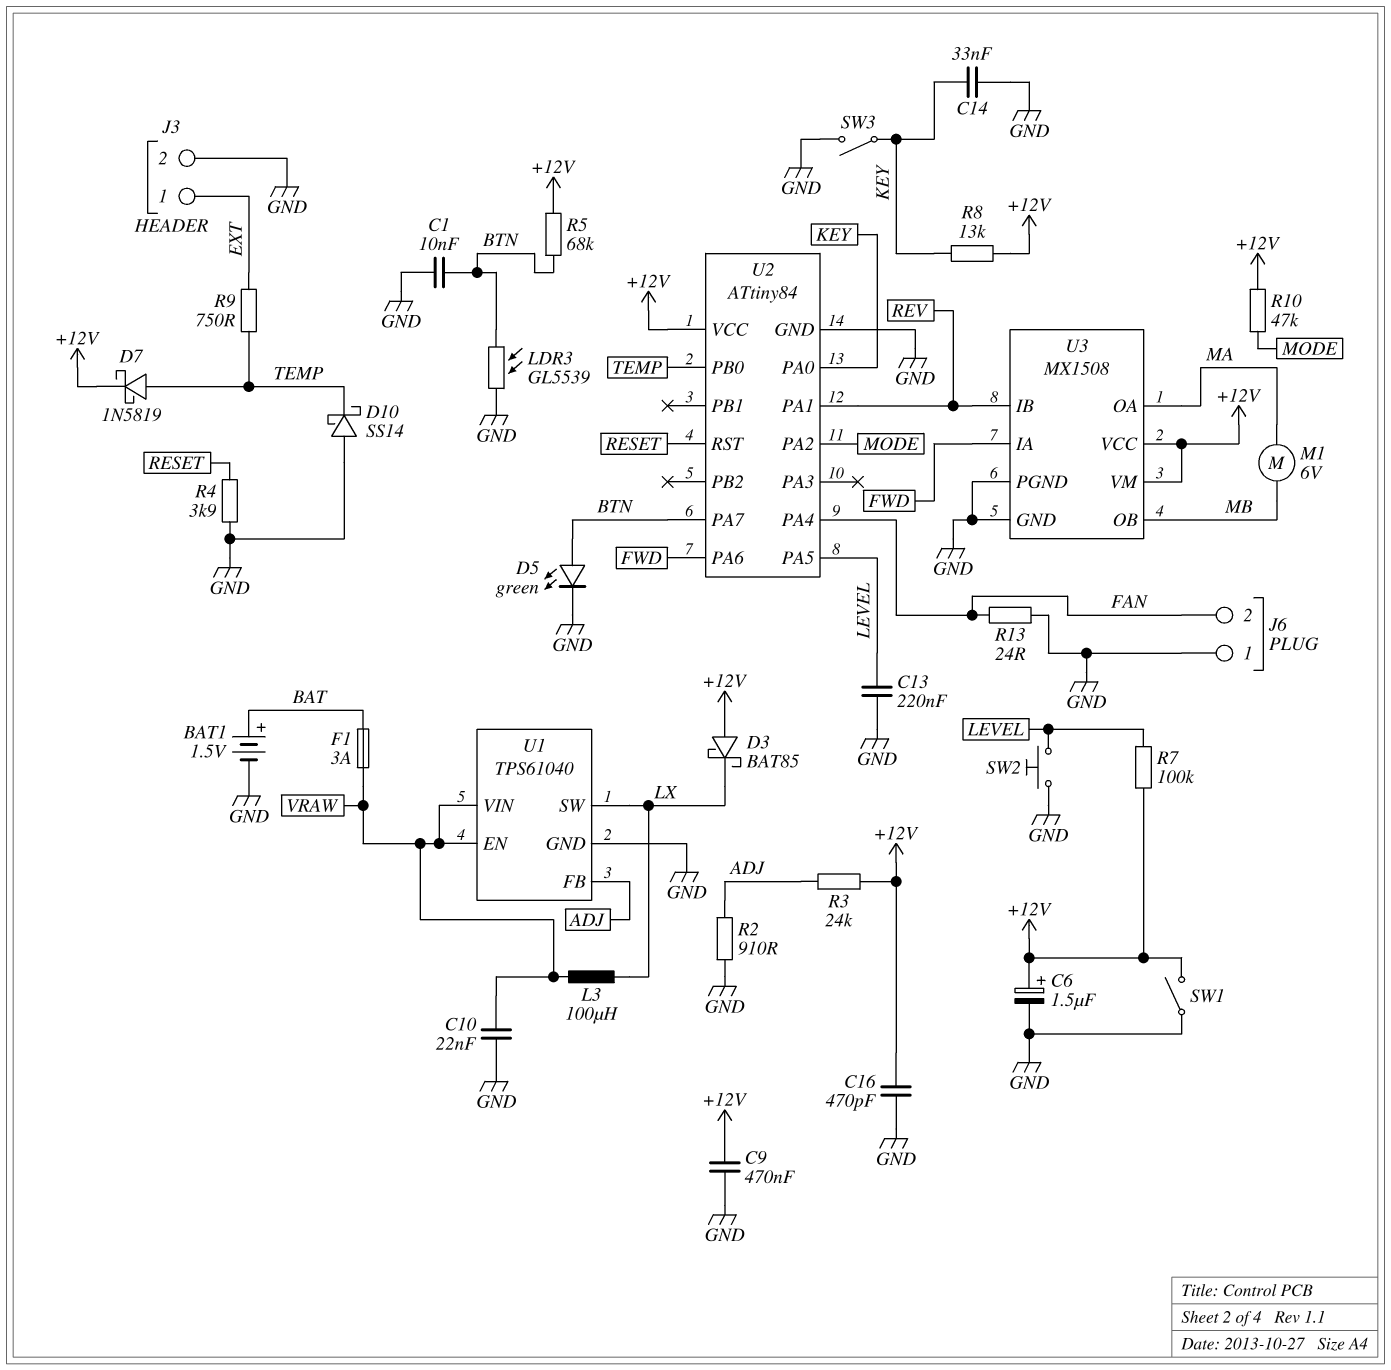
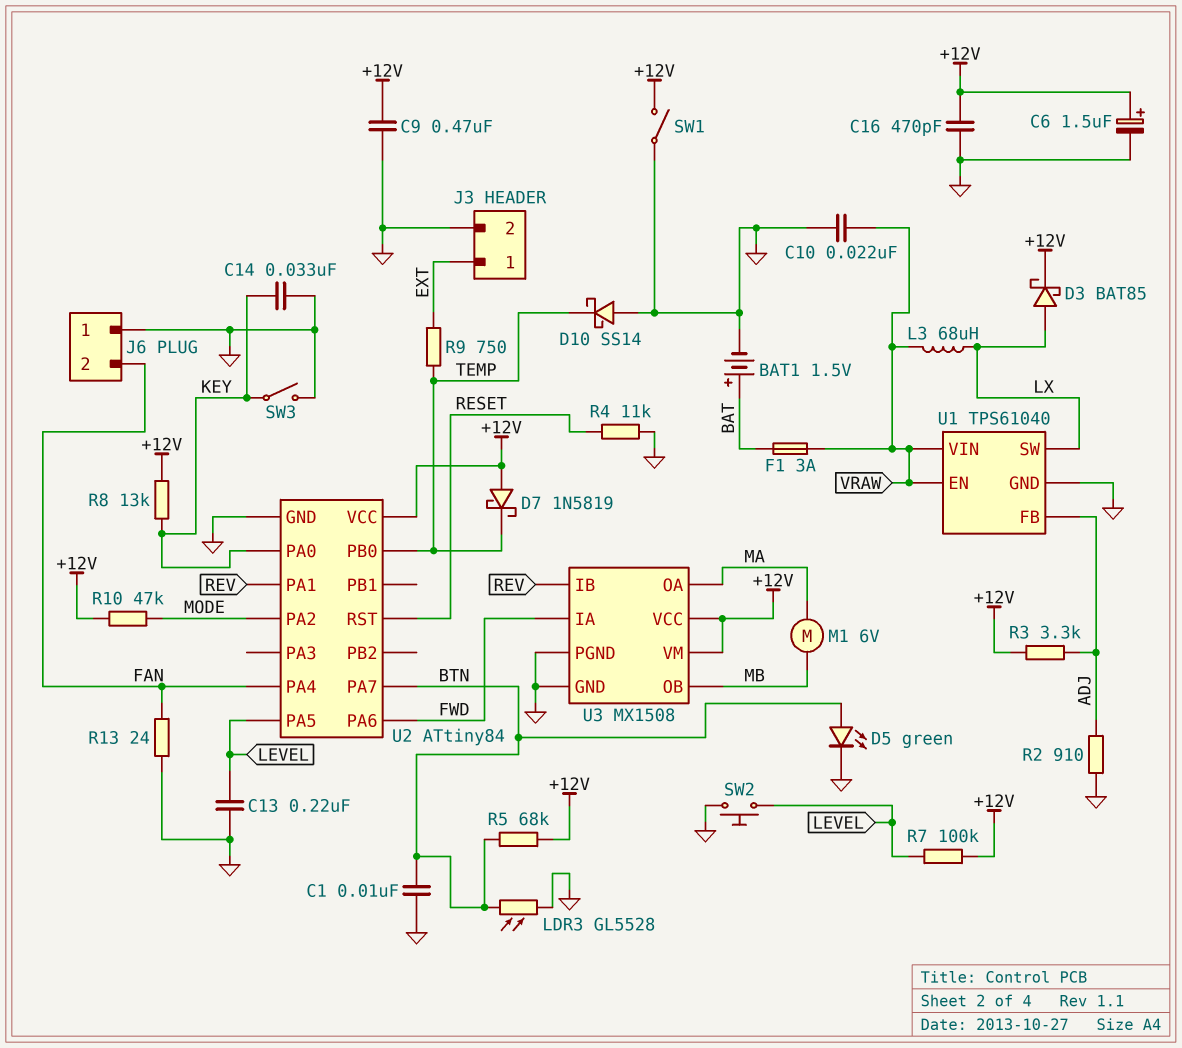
D3: schottky BAT85 (A +12V, K LX) -> schottky BAT85 (A LX, K +12V)
D7: schottky 1N5819 (A TEMP, K +12V) -> schottky 1N5819 (A +12V, K TEMP)
L3: 100uH (LX, VRAW) -> 68uH (LX, VRAW)
LDR3: GL5539 (BTN, GND) -> GL5528 (BTN, GND)
R3: 24k (+12V, ADJ) -> 3.3k (+12V, ADJ)
R4: 3.9k (GND, RESET) -> 11k (GND, RESET)

